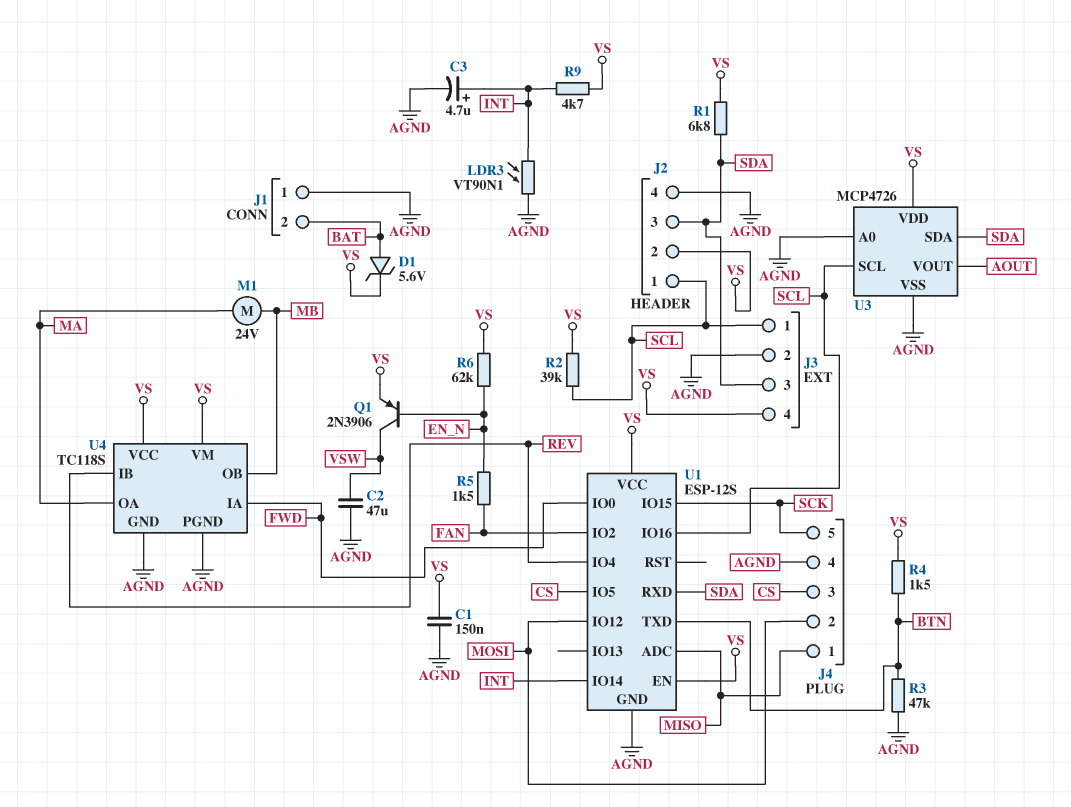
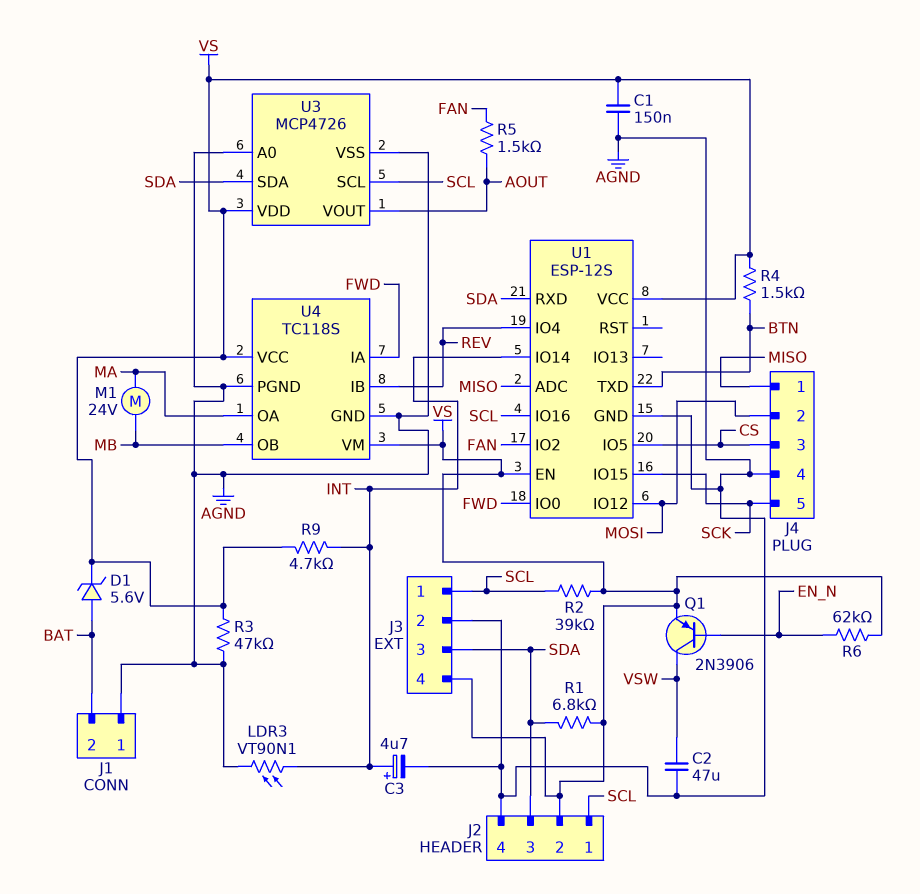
R3: 47k (AGND, BTN) -> 47k (AGND, VS)
R5: 1.5k (EN_N, FAN) -> 1.5k (AOUT, FAN)

